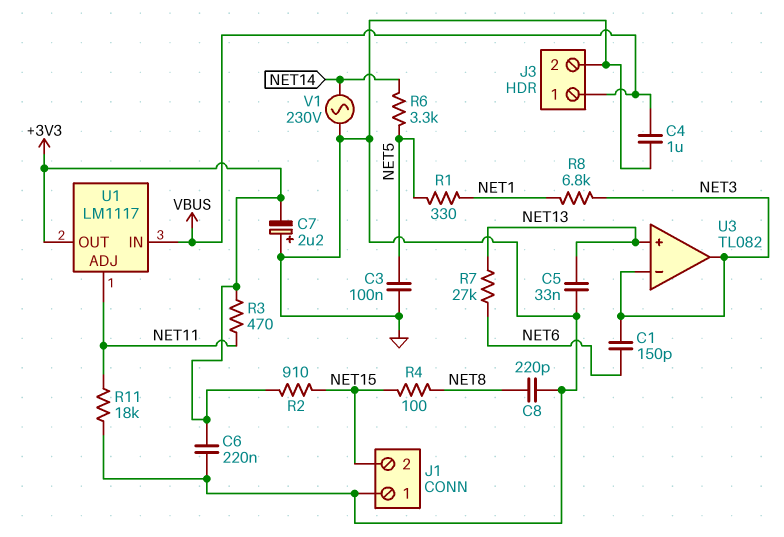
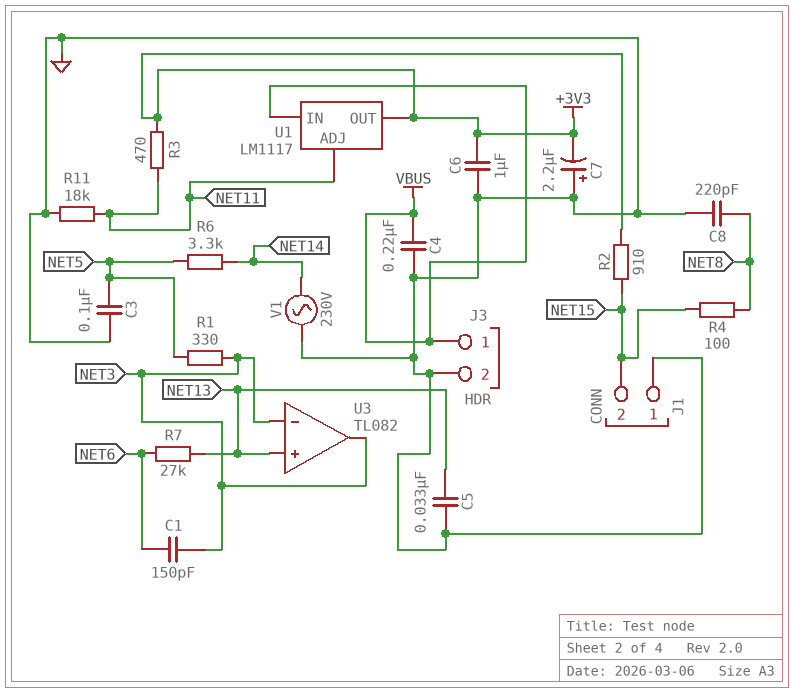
C4: 1uF (GND, VBUS) -> 220nF (GND, VBUS)
C6: 220nF (+3V3, GND) -> 1uF (+3V3, GND)
R1: 330 (NET1, NET5) -> 330 (NET3, NET5)
R8: 6.8k (NET1, NET3) -> none

